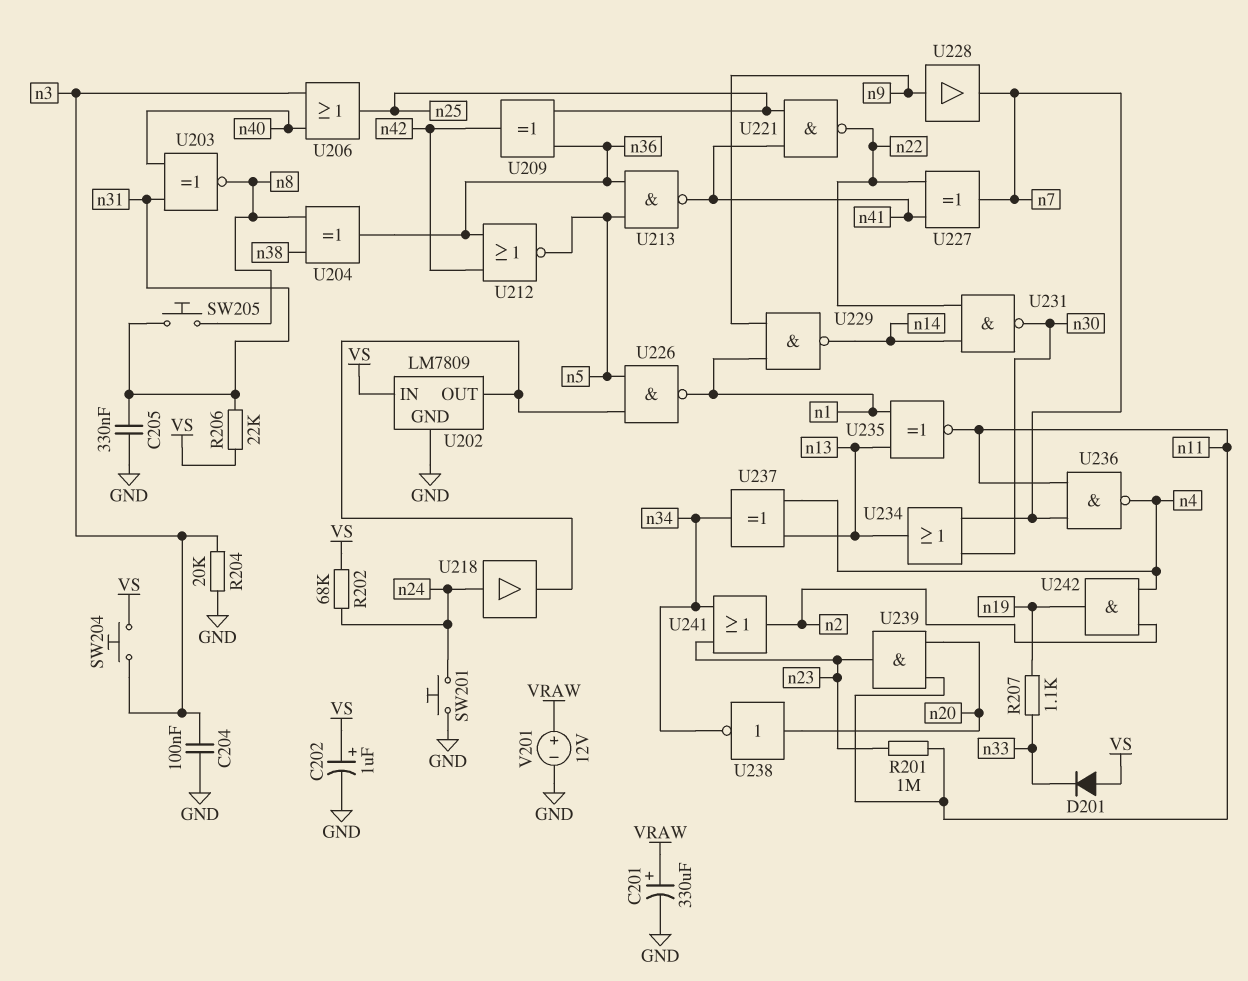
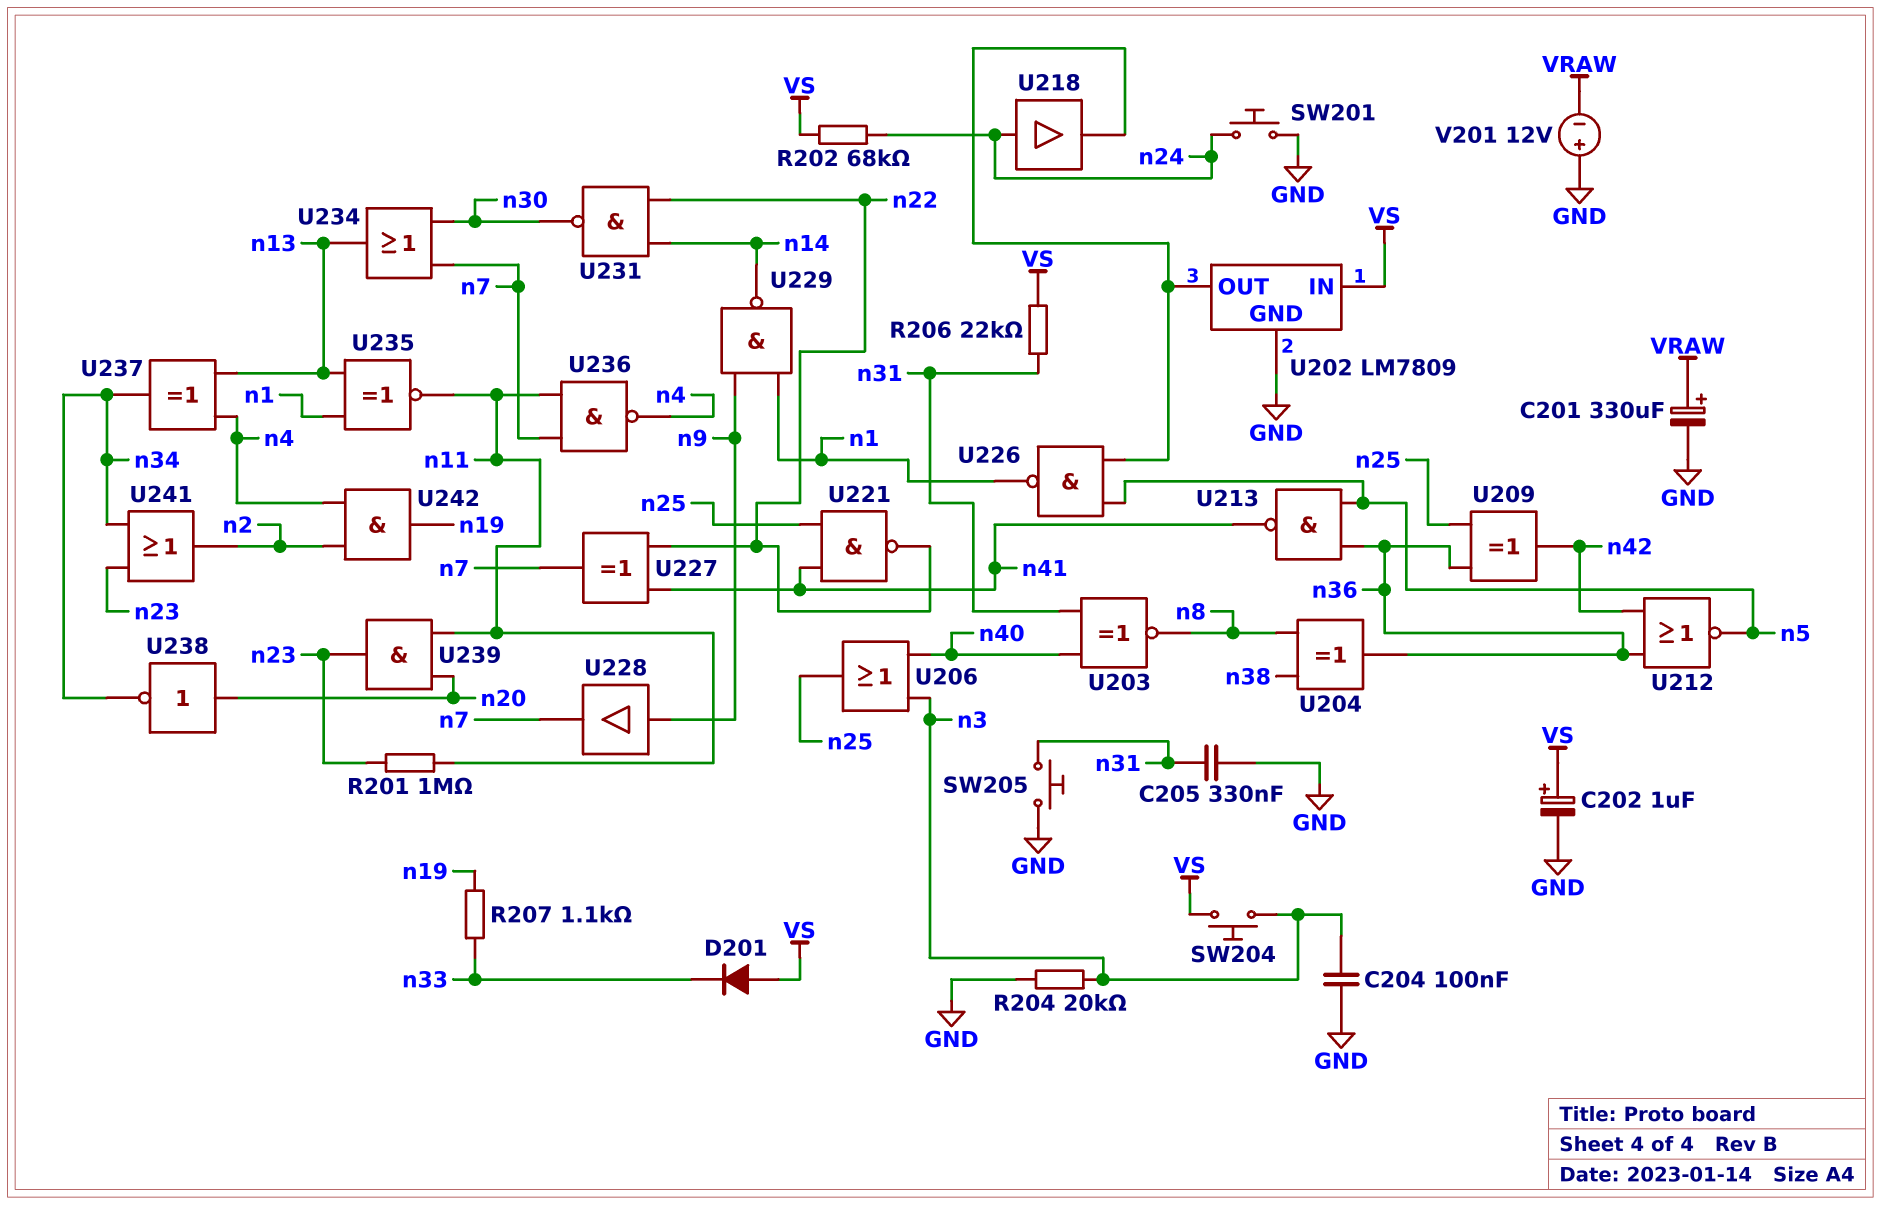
SW205: button (n8, n31) -> button (GND, n31)
V201: 12V (plus VRAW, minus GND) -> 12V (plus GND, minus VRAW)

